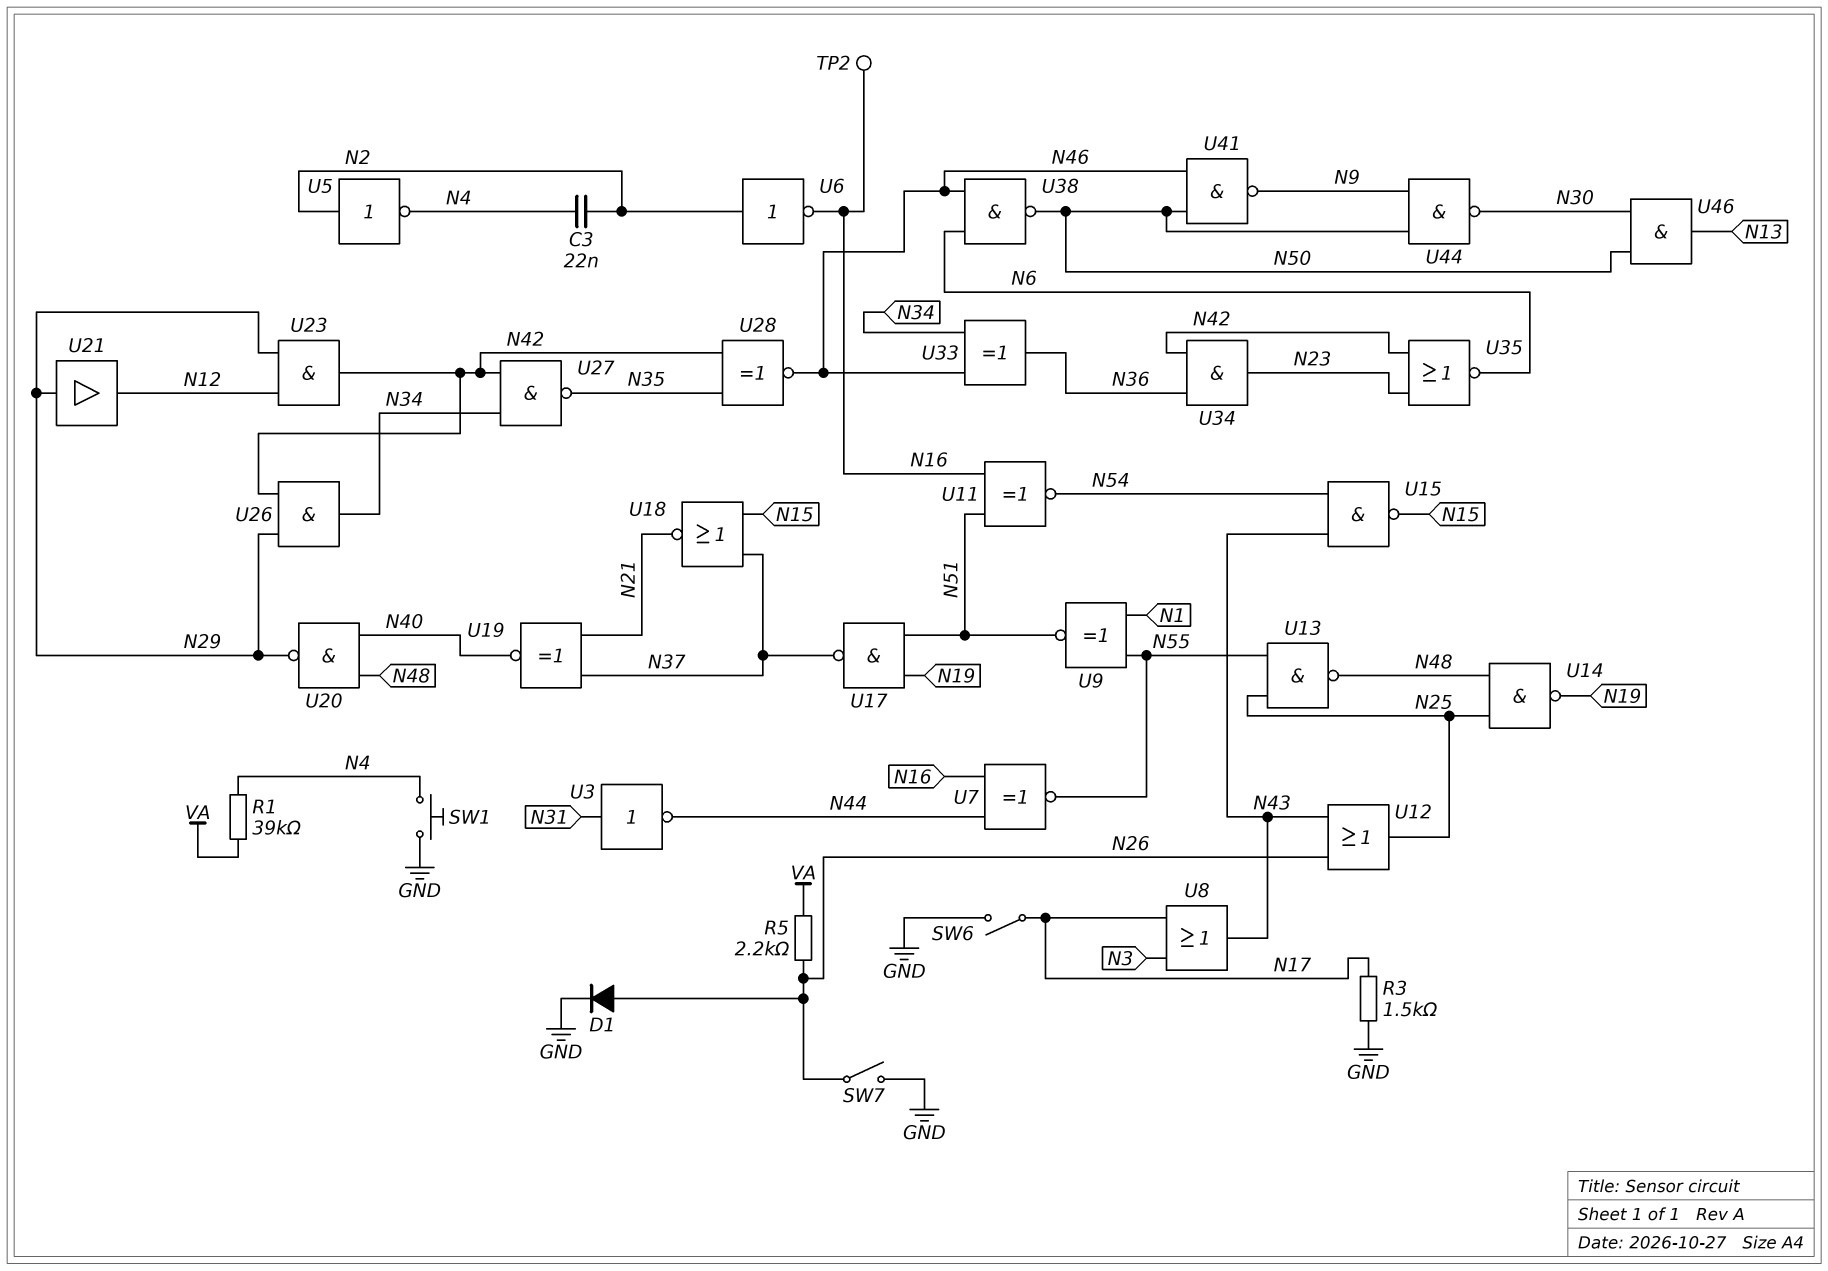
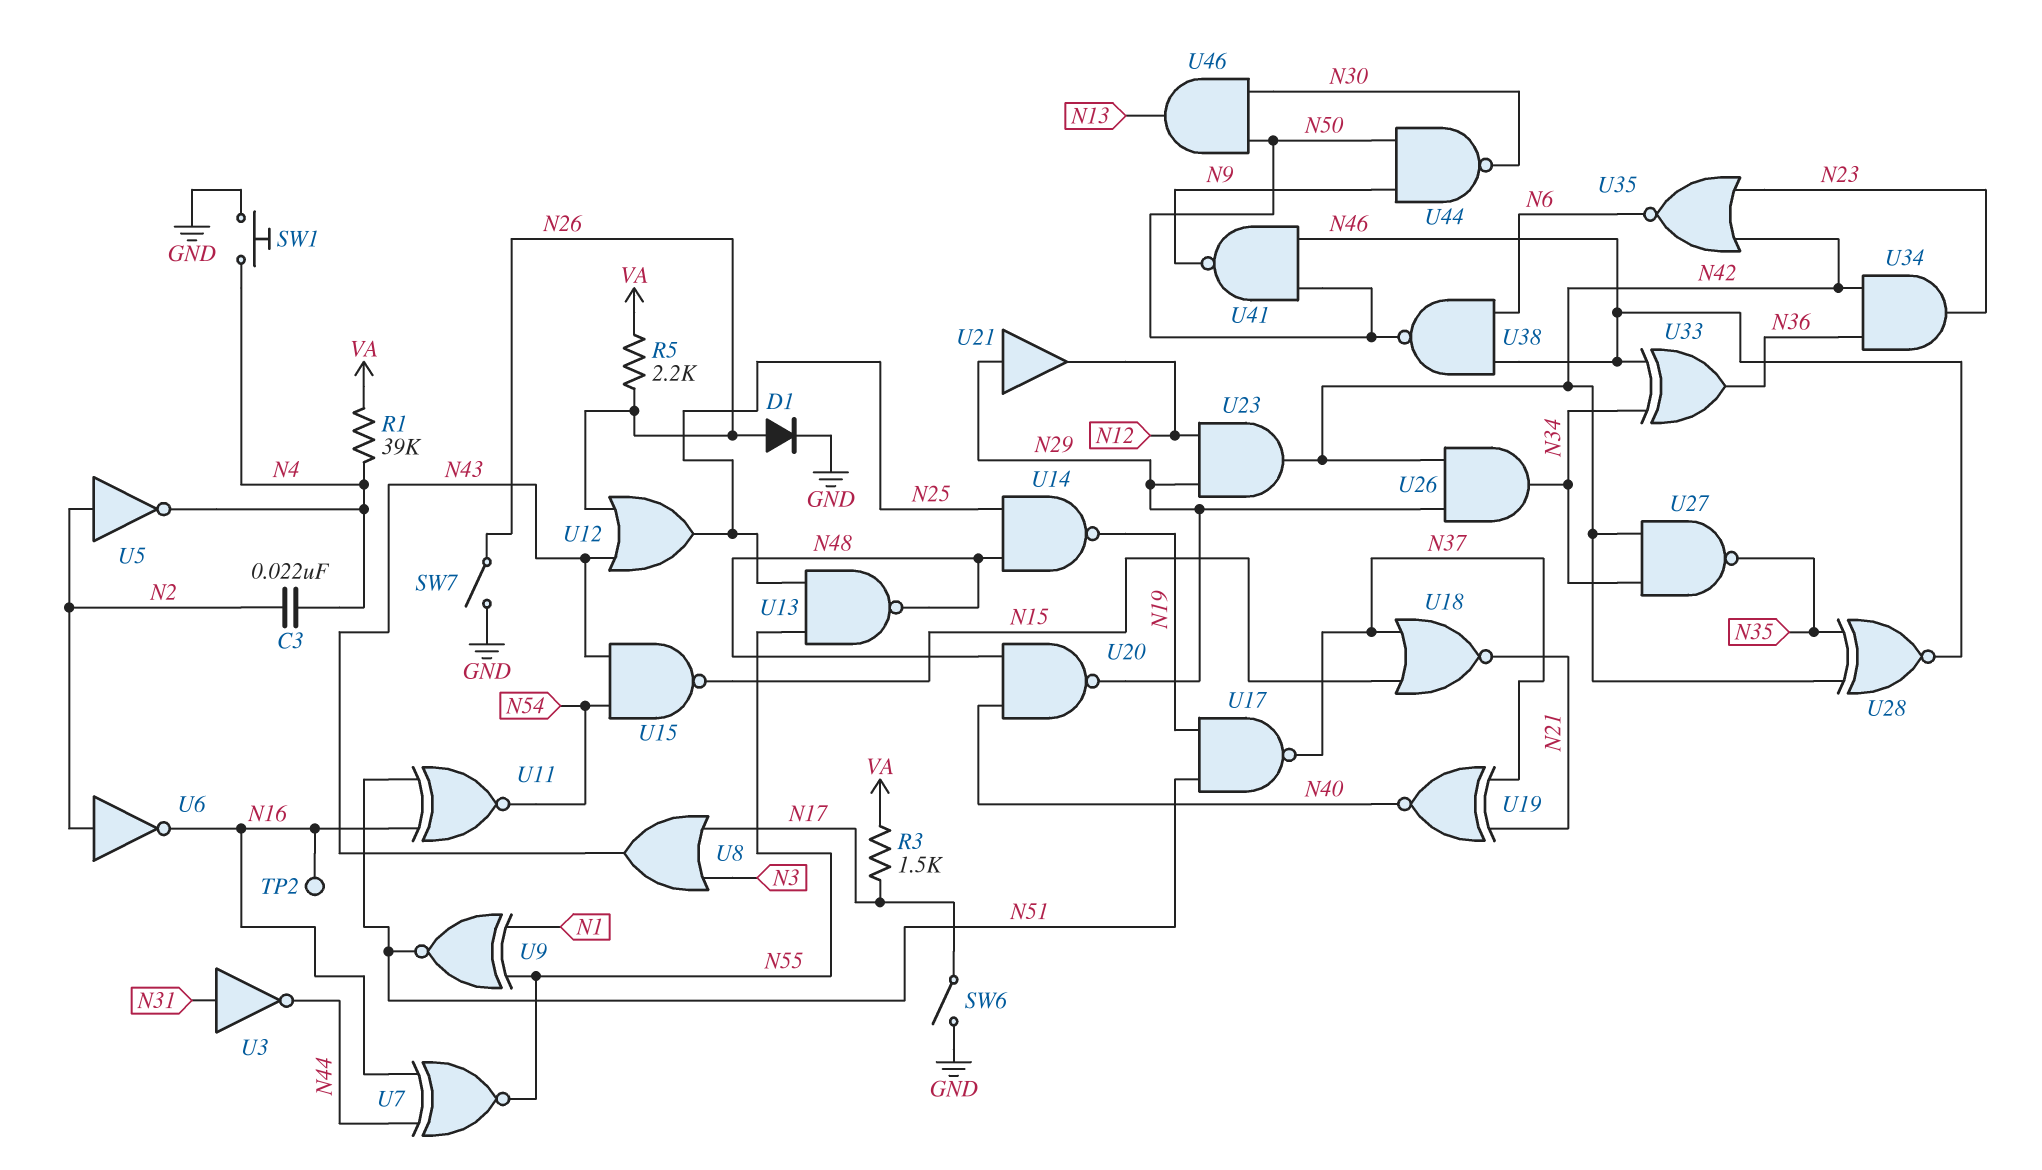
R3: 1.5k (GND, N17) -> 1.5k (N17, VA)

